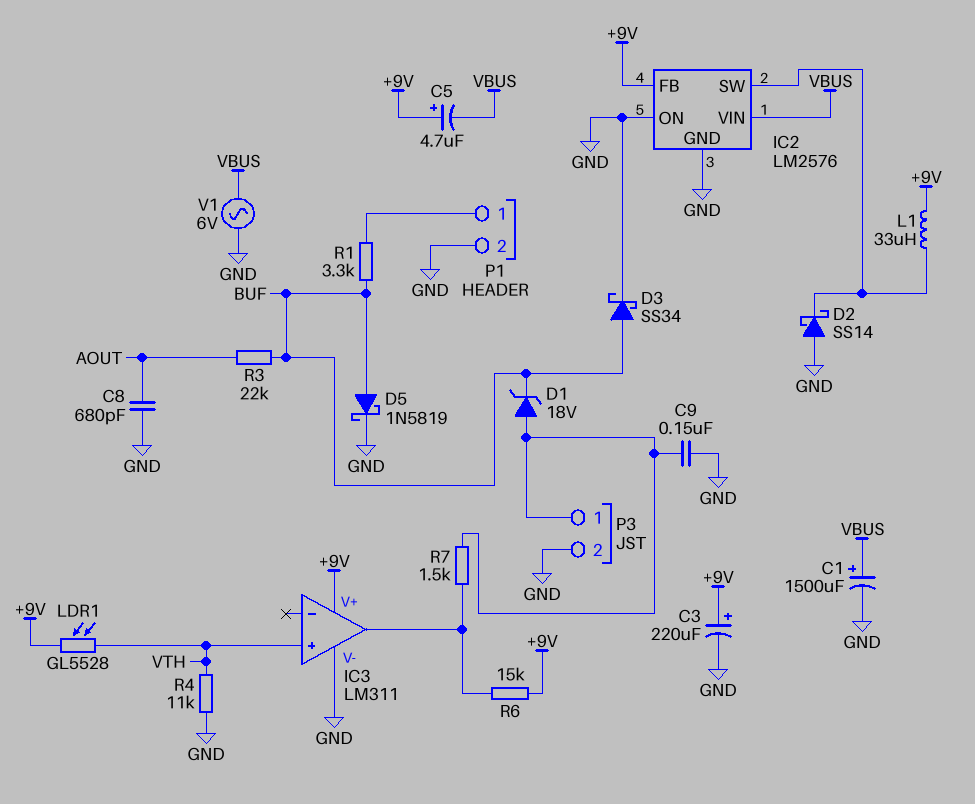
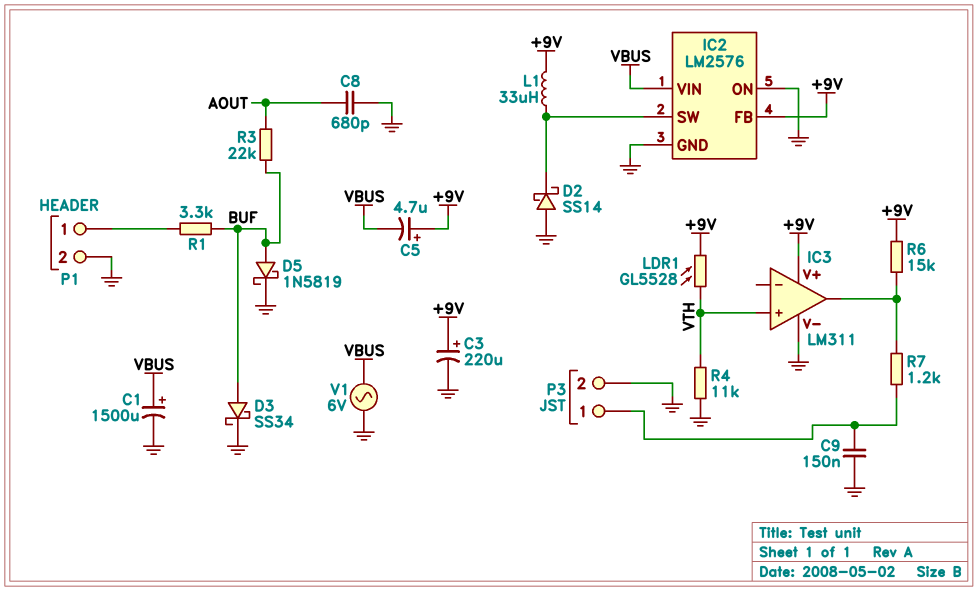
D1: zener 18V (A P3/1, K BUF) -> none
R7: 1.5k (IC3/out, P3/1) -> 1.2k (IC3/out, P3/1)

